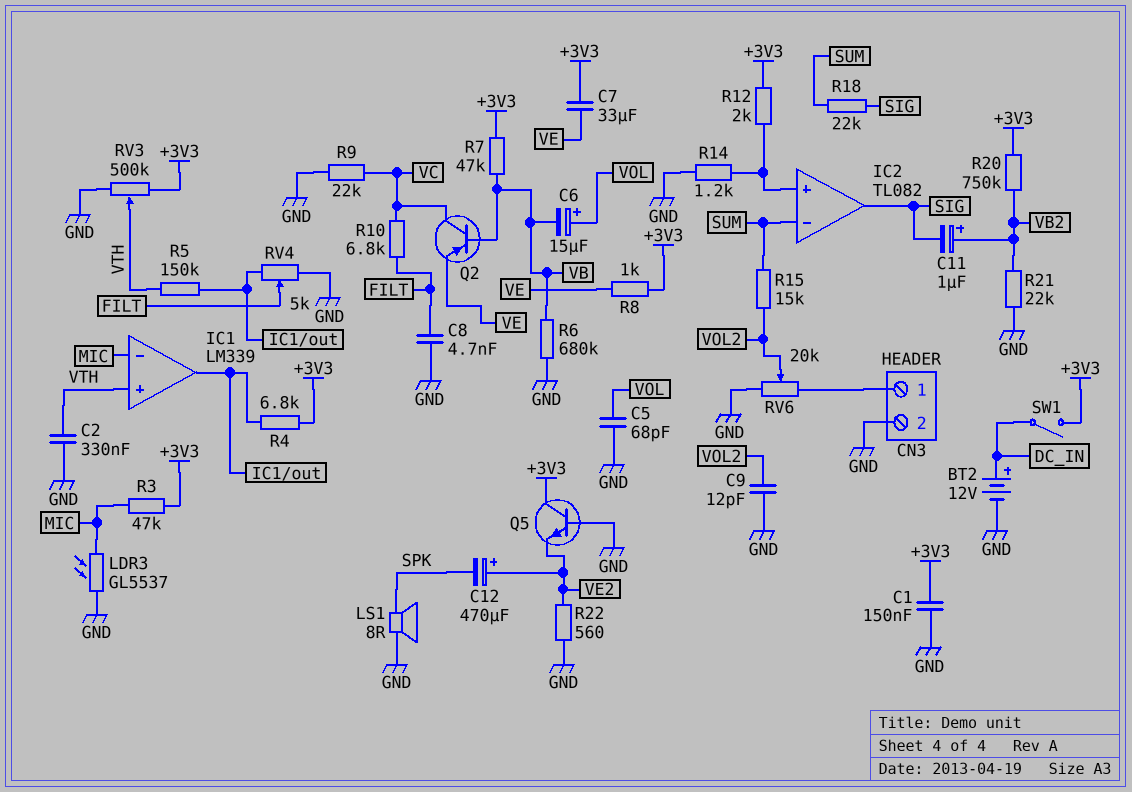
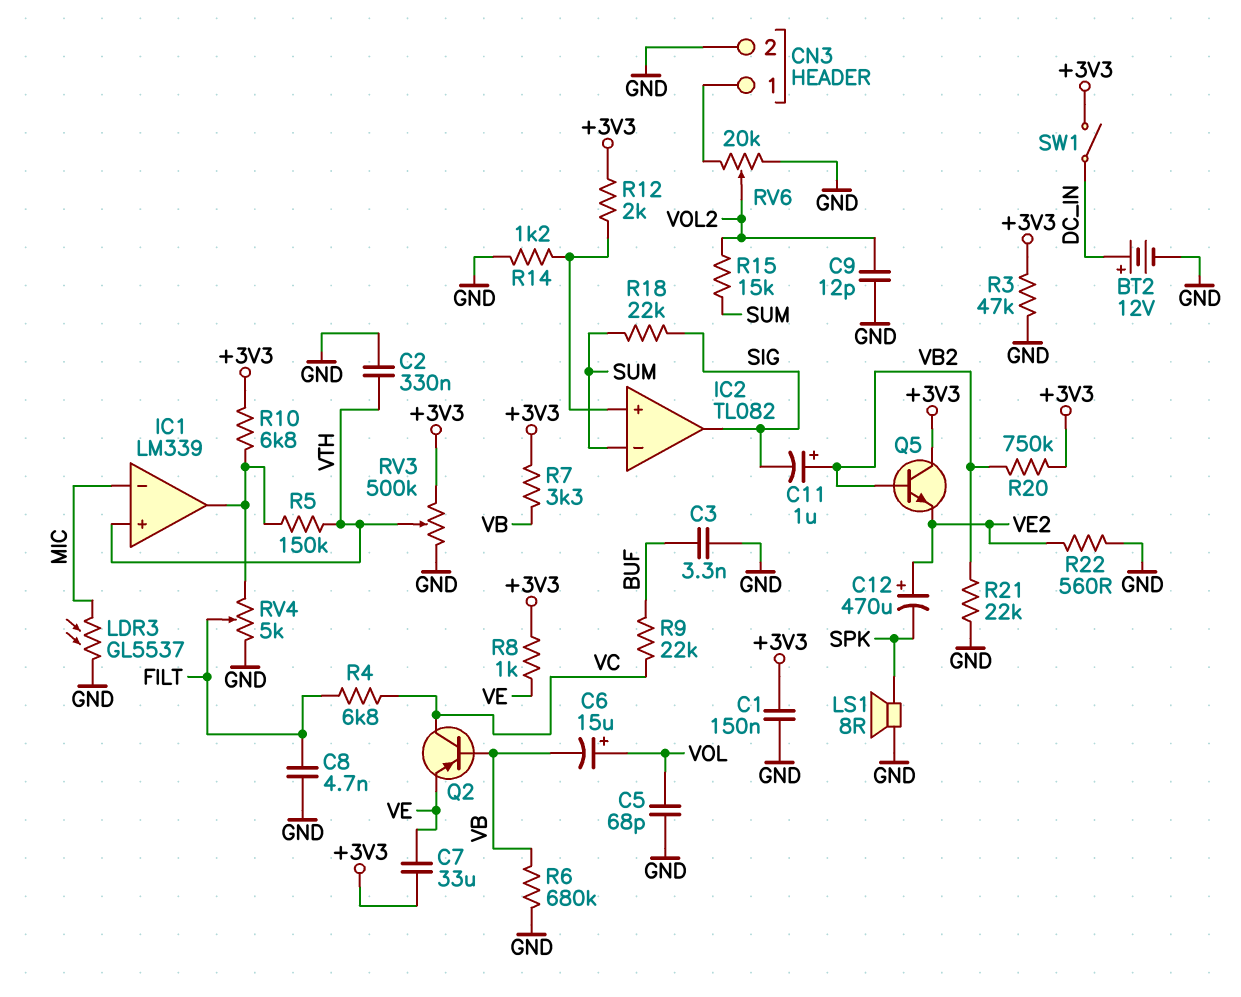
C3: none -> 3.3nF (BUF, GND)
Q5: NPN (B GND, C +3V3, E VE2) -> NPN (B VB2, C +3V3, E VE2)
R3: 47k (+3V3, MIC) -> 47k (+3V3, GND)
R4: 6.8k (+3V3, IC1/out) -> 6.8k (FILT, VC)
R7: 47k (+3V3, VB) -> 3.3k (+3V3, VB)
R9: 22k (GND, VC) -> 22k (BUF, VC)
R10: 6.8k (FILT, VC) -> 6.8k (+3V3, IC1/out)

